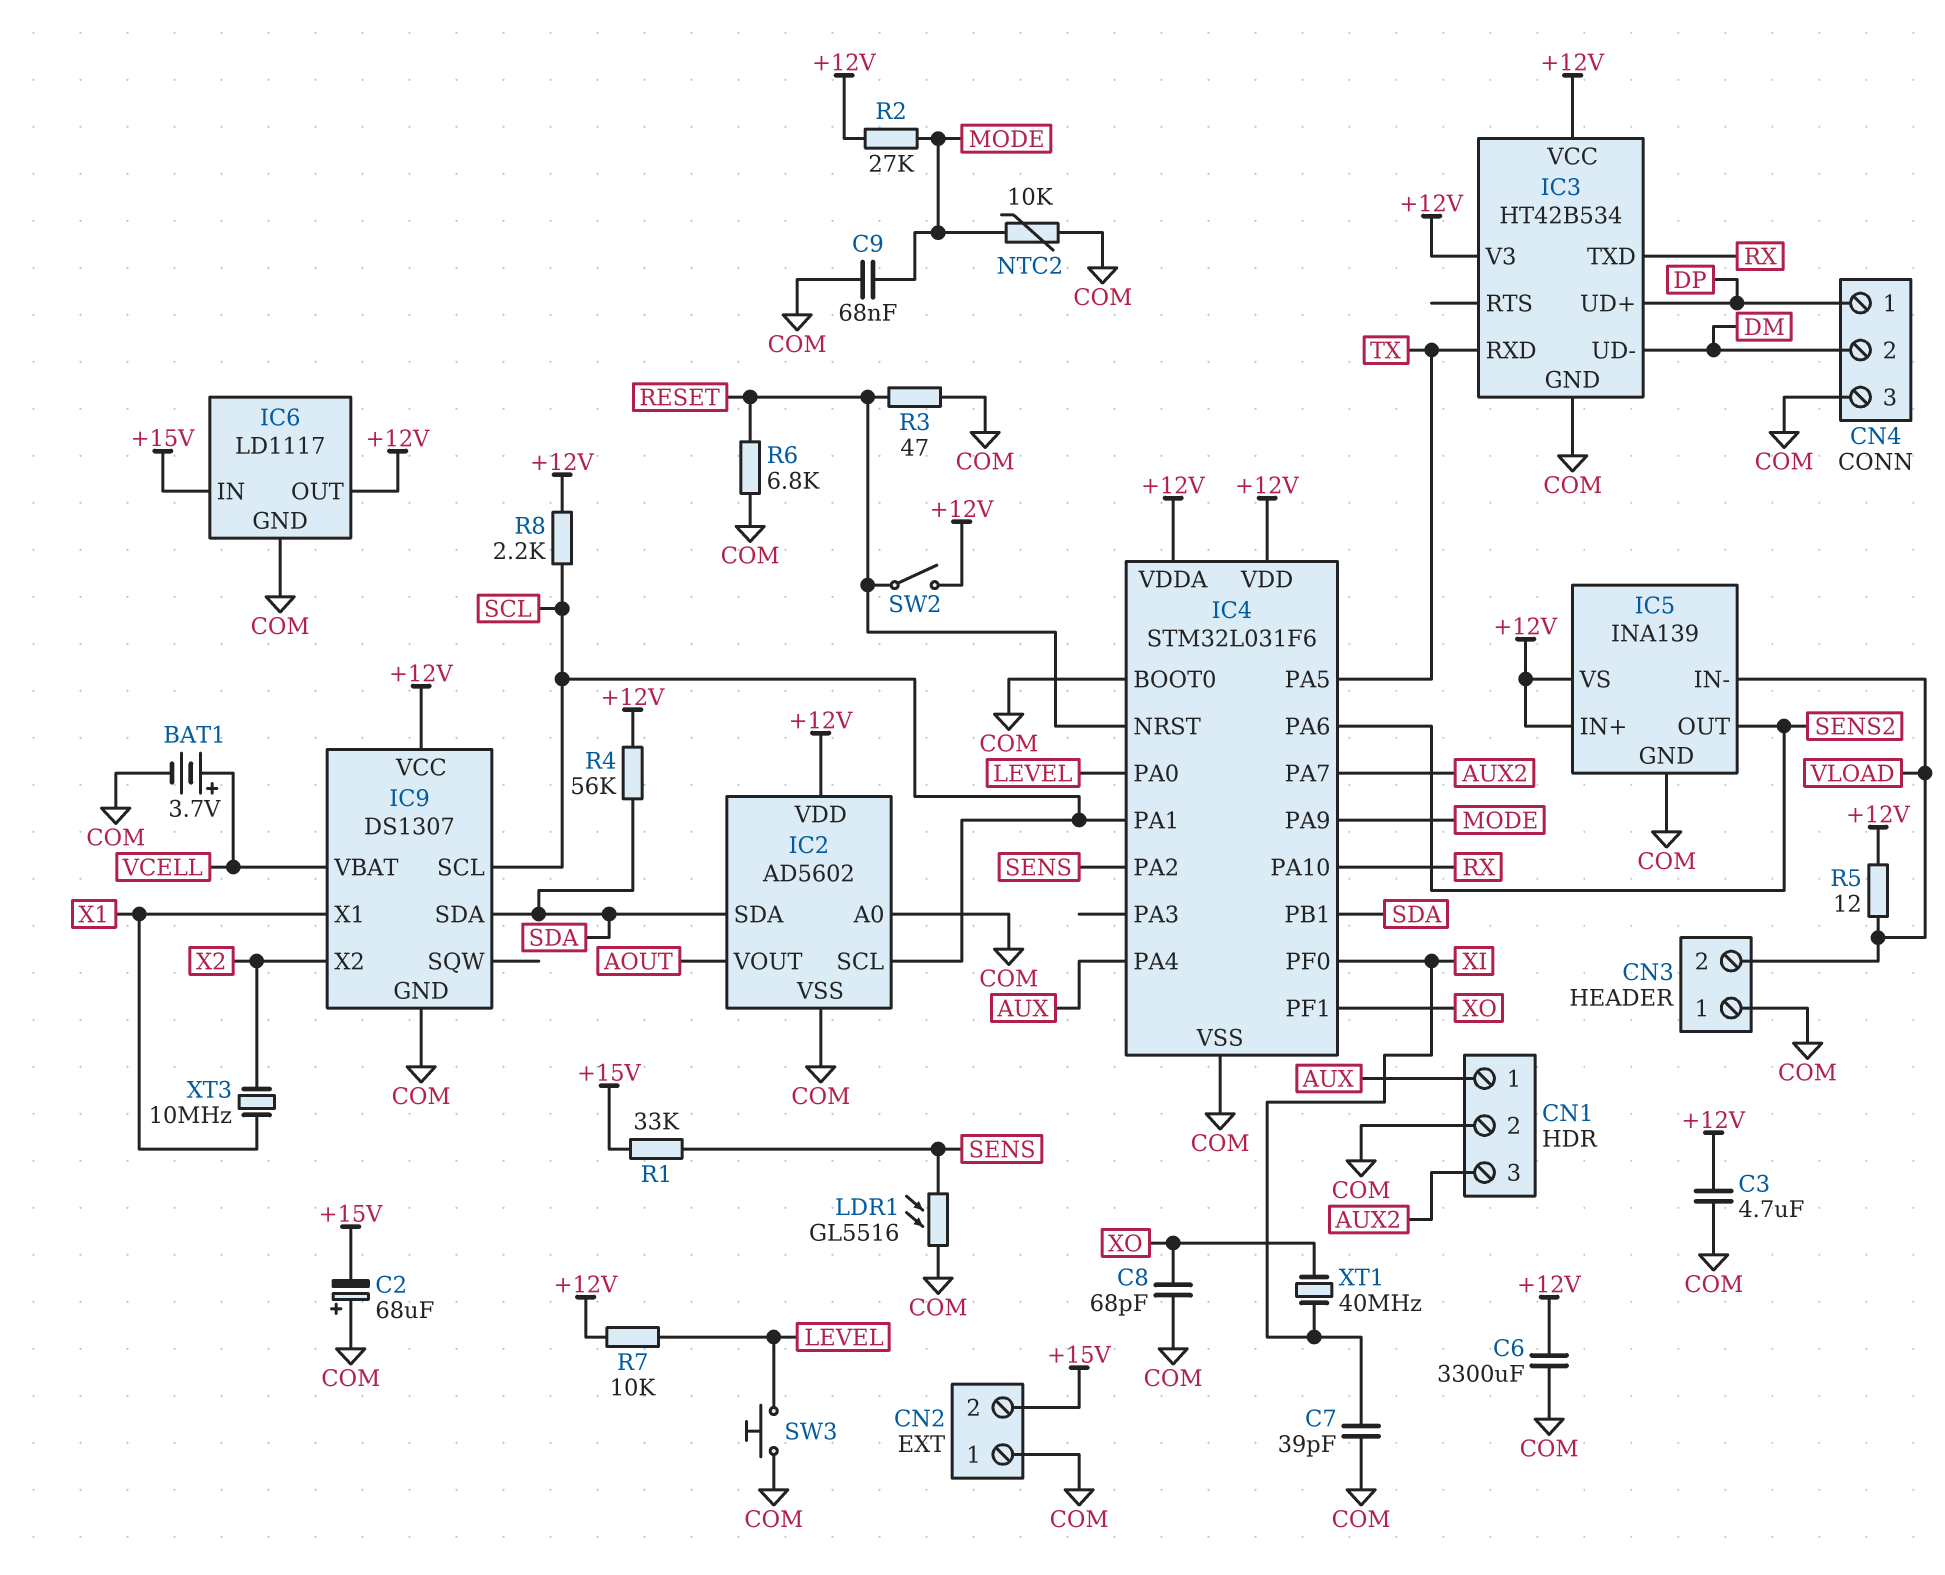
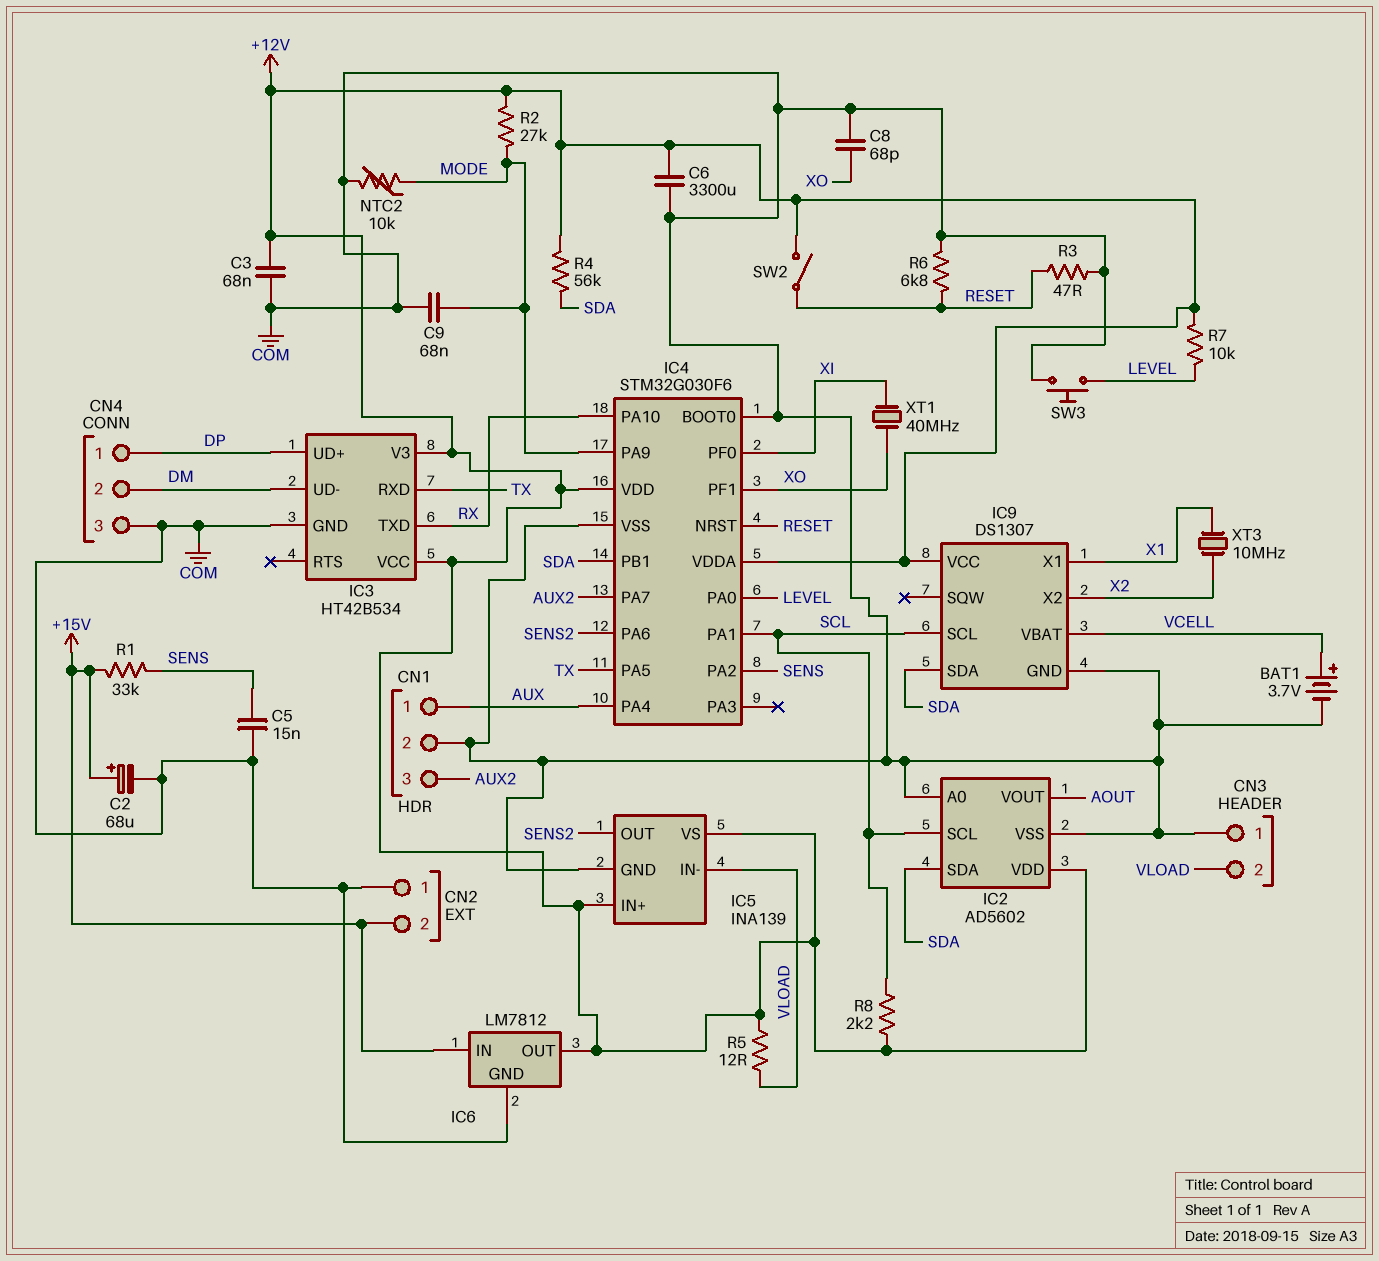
C2: 68uF (plus COM, minus +15V) -> 68uF (plus +15V, minus COM)
C3: 4.7uF (+12V, COM) -> 68nF (+12V, COM)
C5: none -> 15nF (COM, SENS)
C7: 39pF (COM, XI) -> none
IC4: STM32L031F6 -> STM32G030F6
IC6: LD1117 -> LM7812
LDR1: GL5516 (COM, SENS) -> none

